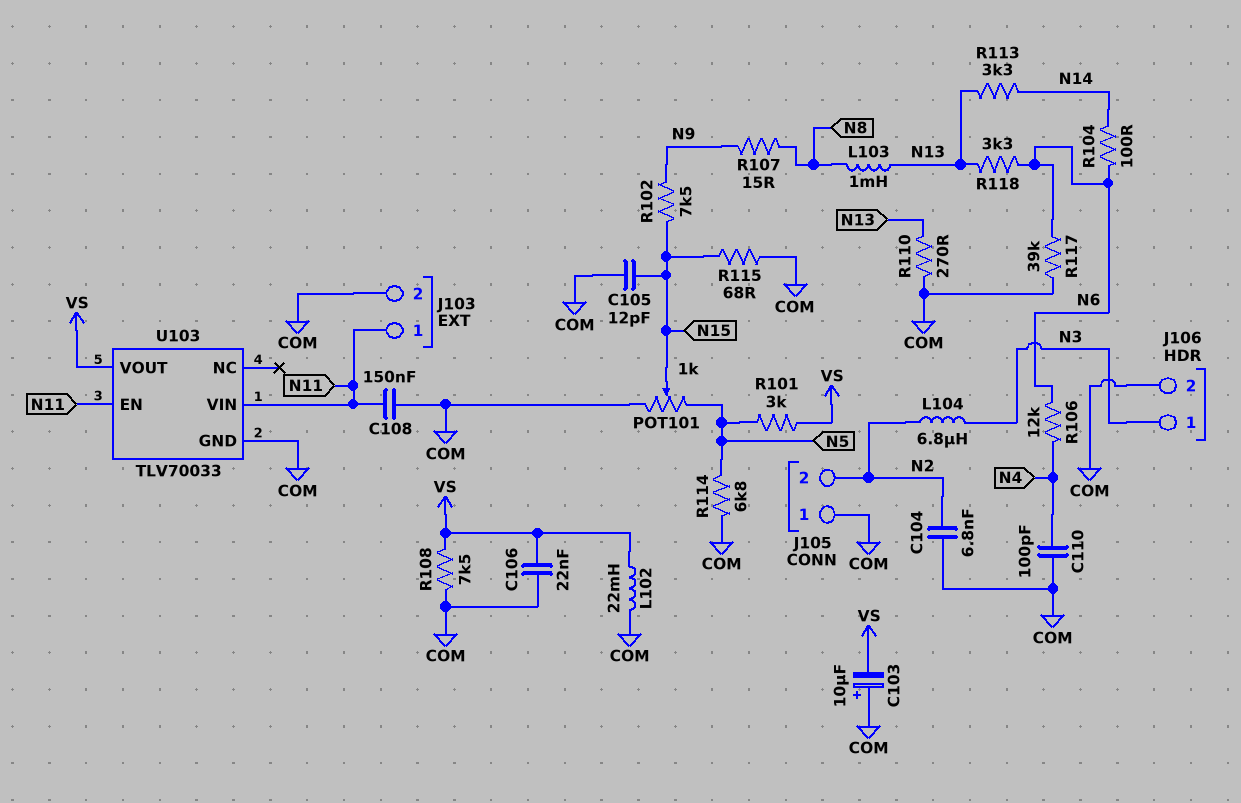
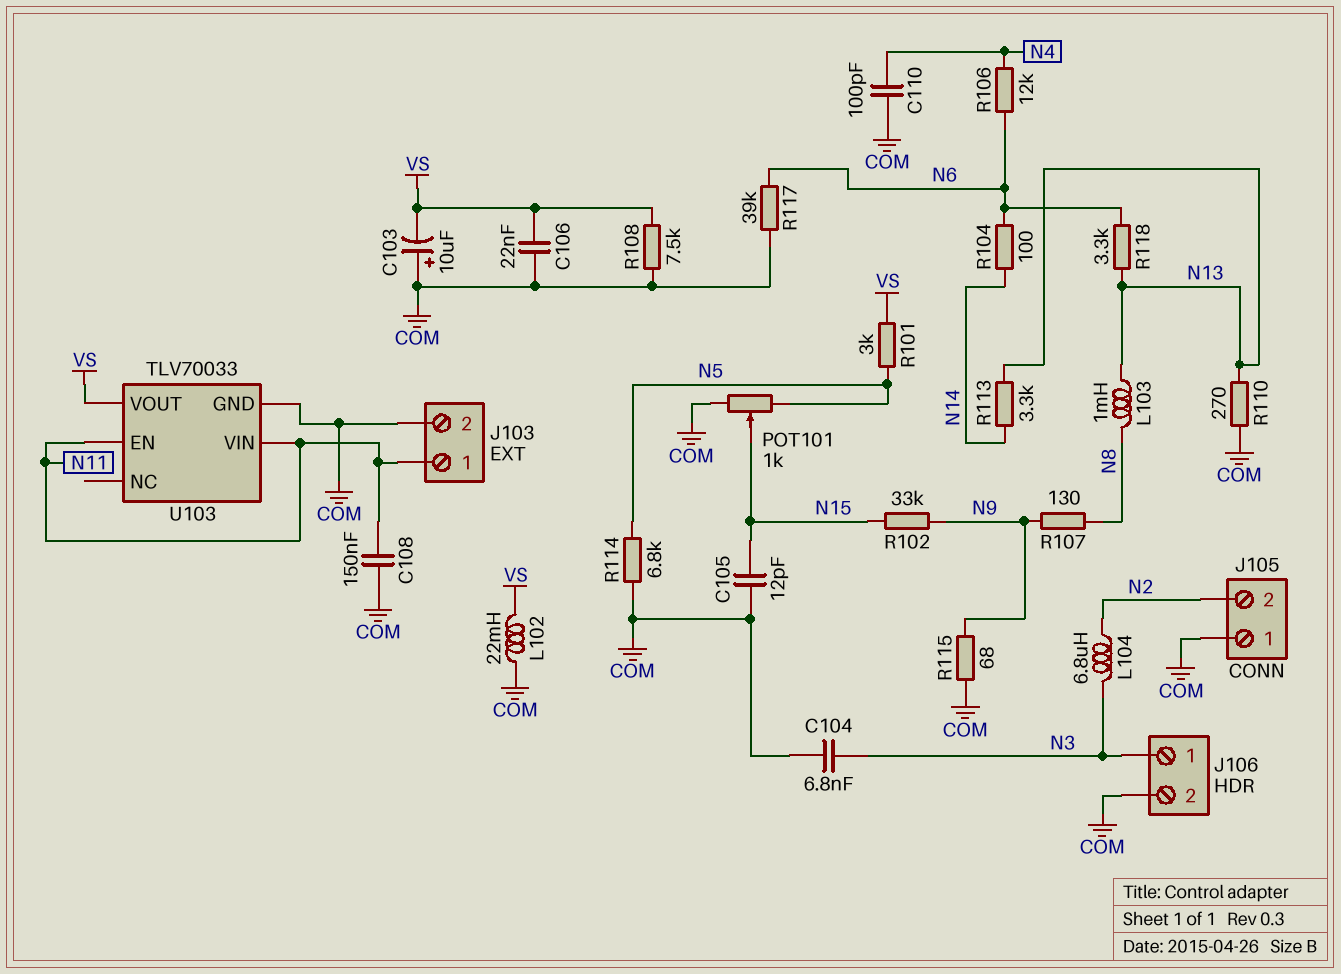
C104: 6.8nF (COM, N2) -> 6.8nF (COM, N3)
R102: 7.5k (N9, N15) -> 33k (N9, N15)
R107: 15 (N8, N9) -> 130 (N8, N9)
R115: 68 (COM, N15) -> 68 (COM, N9)

